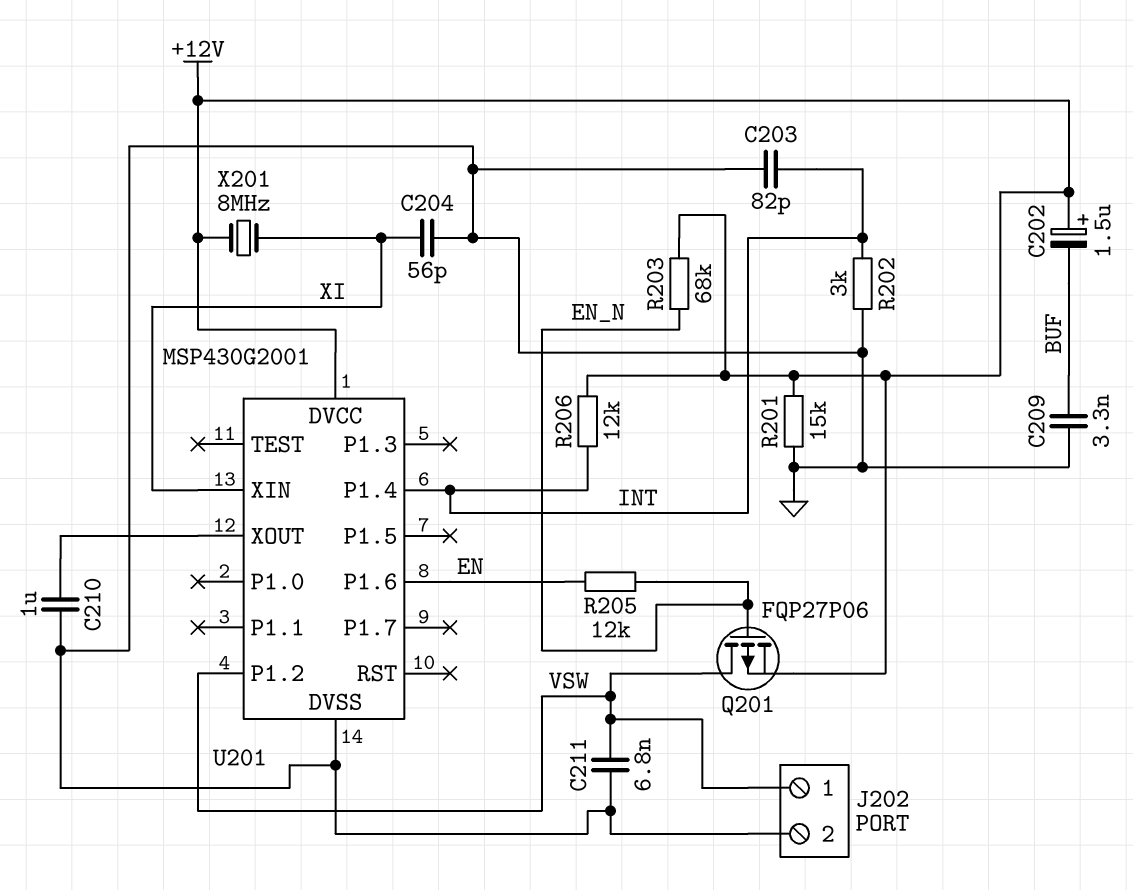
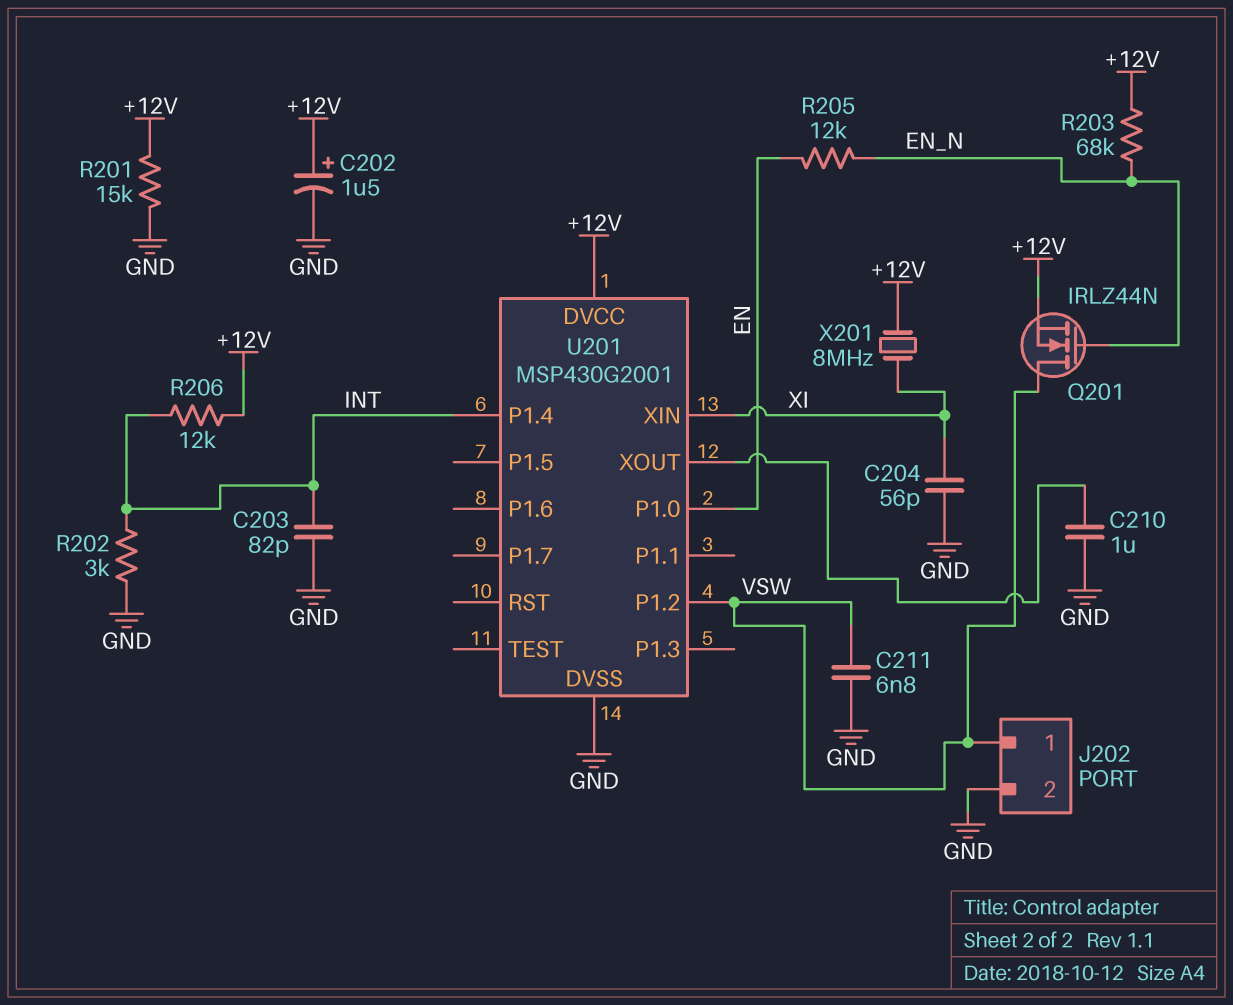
C202: 1.5uF (plus +12V, minus BUF) -> 1.5uF (plus +12V, minus GND)
C209: 3.3nF (BUF, GND) -> none
Q201: PMOS FQP27P06 (G EN_N, D VSW, S +12V) -> NMOS IRLZ44N (G EN_N, D VSW, S +12V)
U201 pin P1.0: none -> EN
U201 pin P1.6: EN -> none

